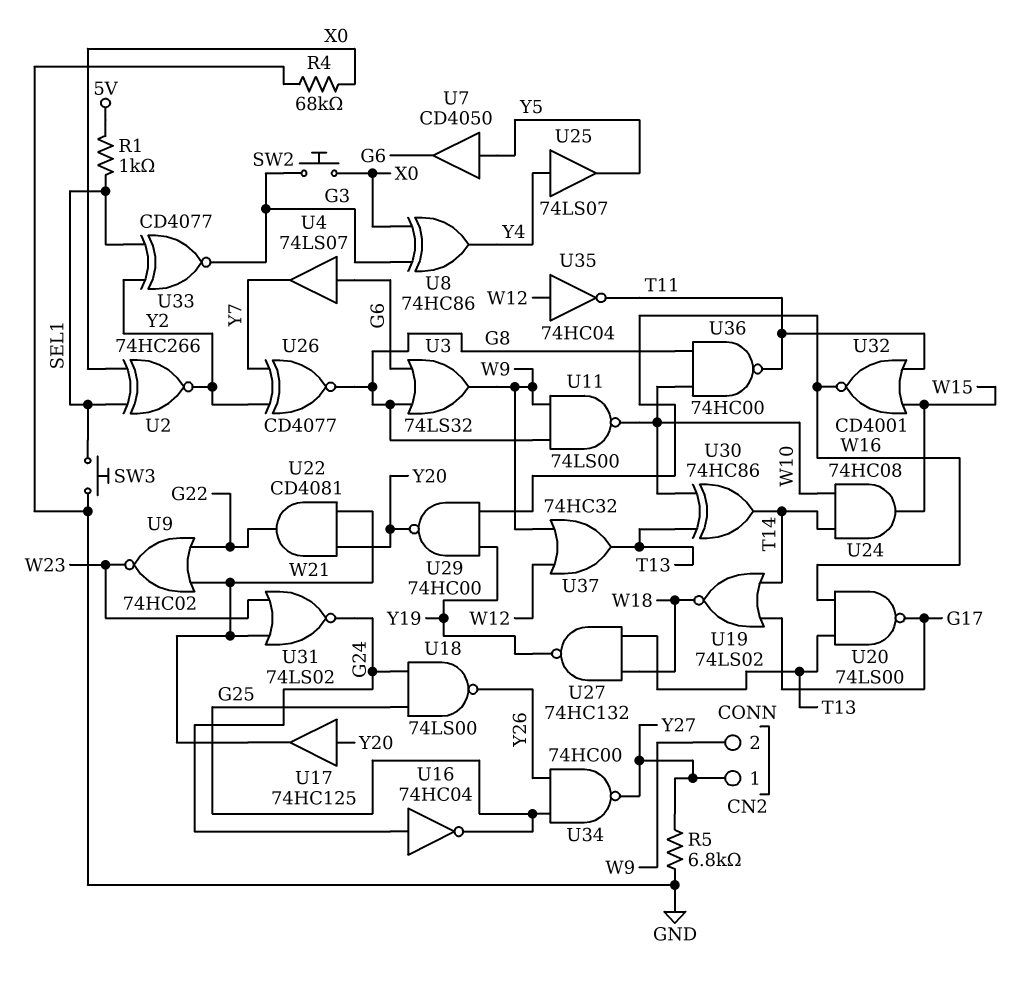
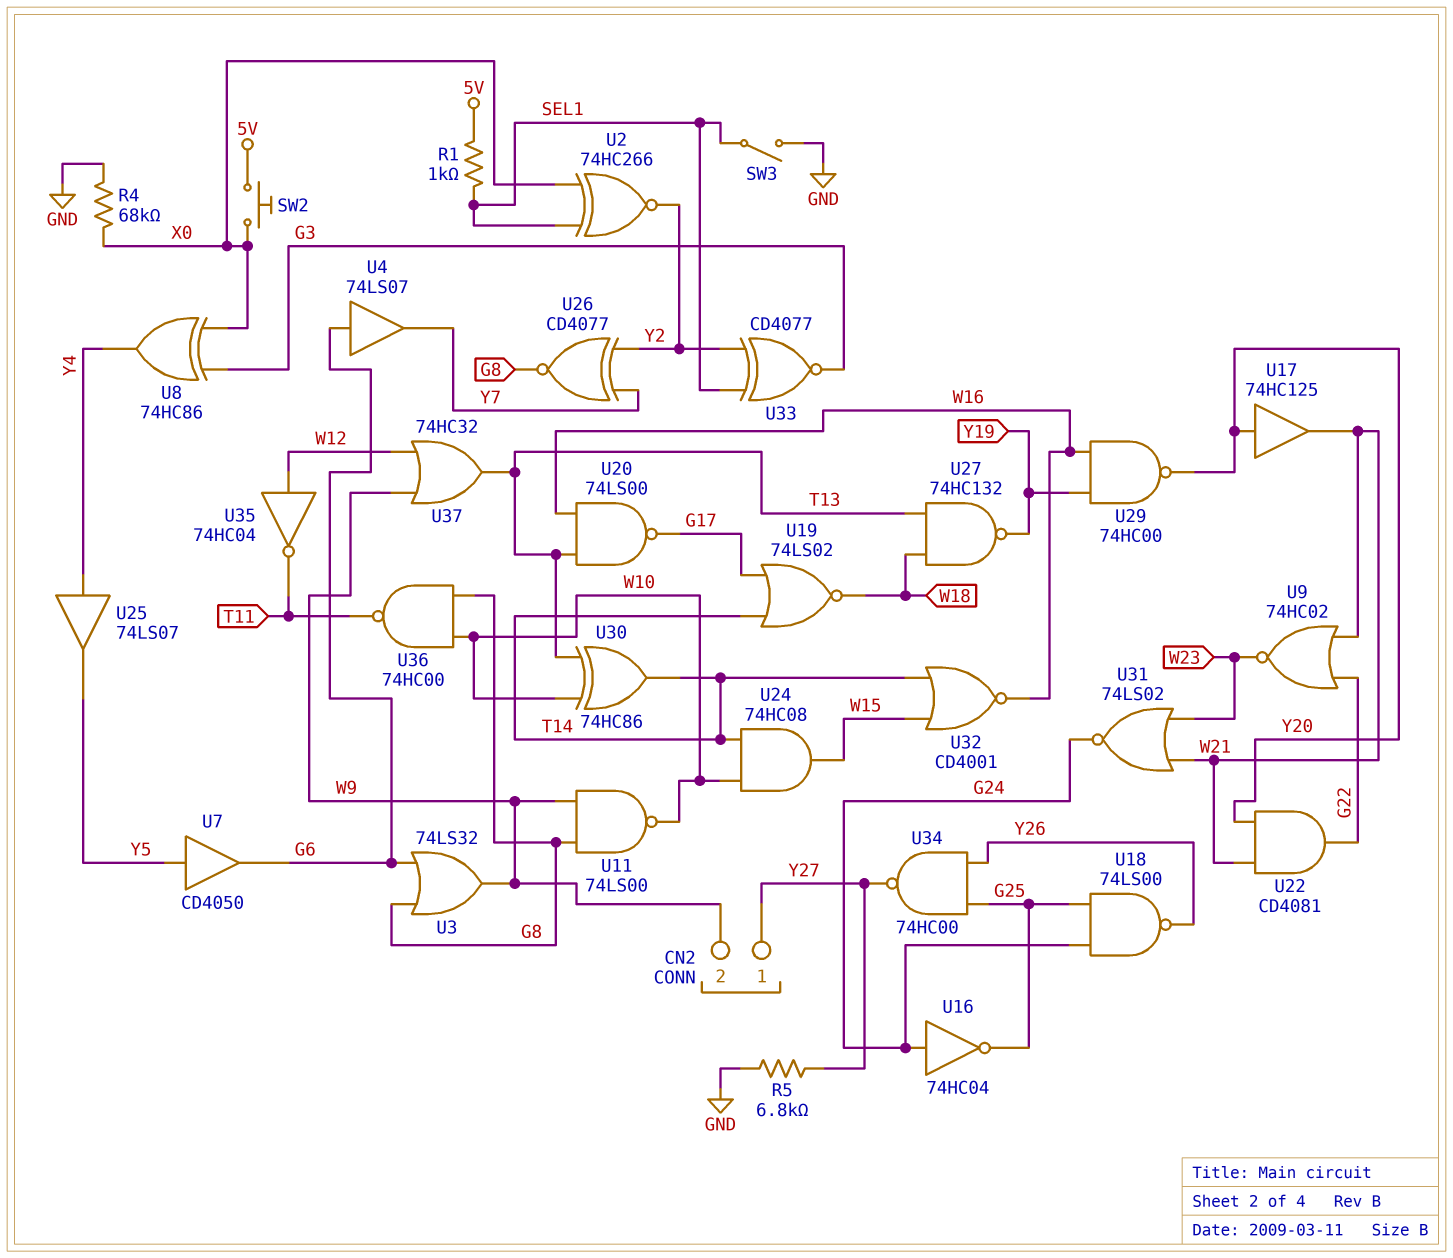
SW2: button (G3, X0) -> button (5V, X0)
SW3: button (GND, SEL1) -> switch (GND, SEL1)
U32: NOR CD4001 (in T11, in W15, out W16) -> NOR CD4001 (in T14, in W15, out W16)

